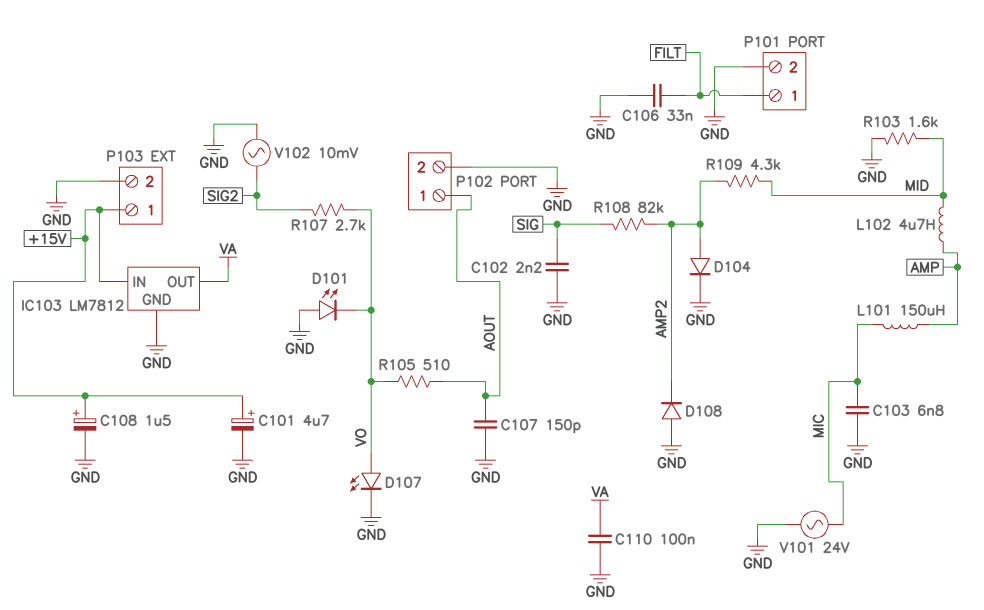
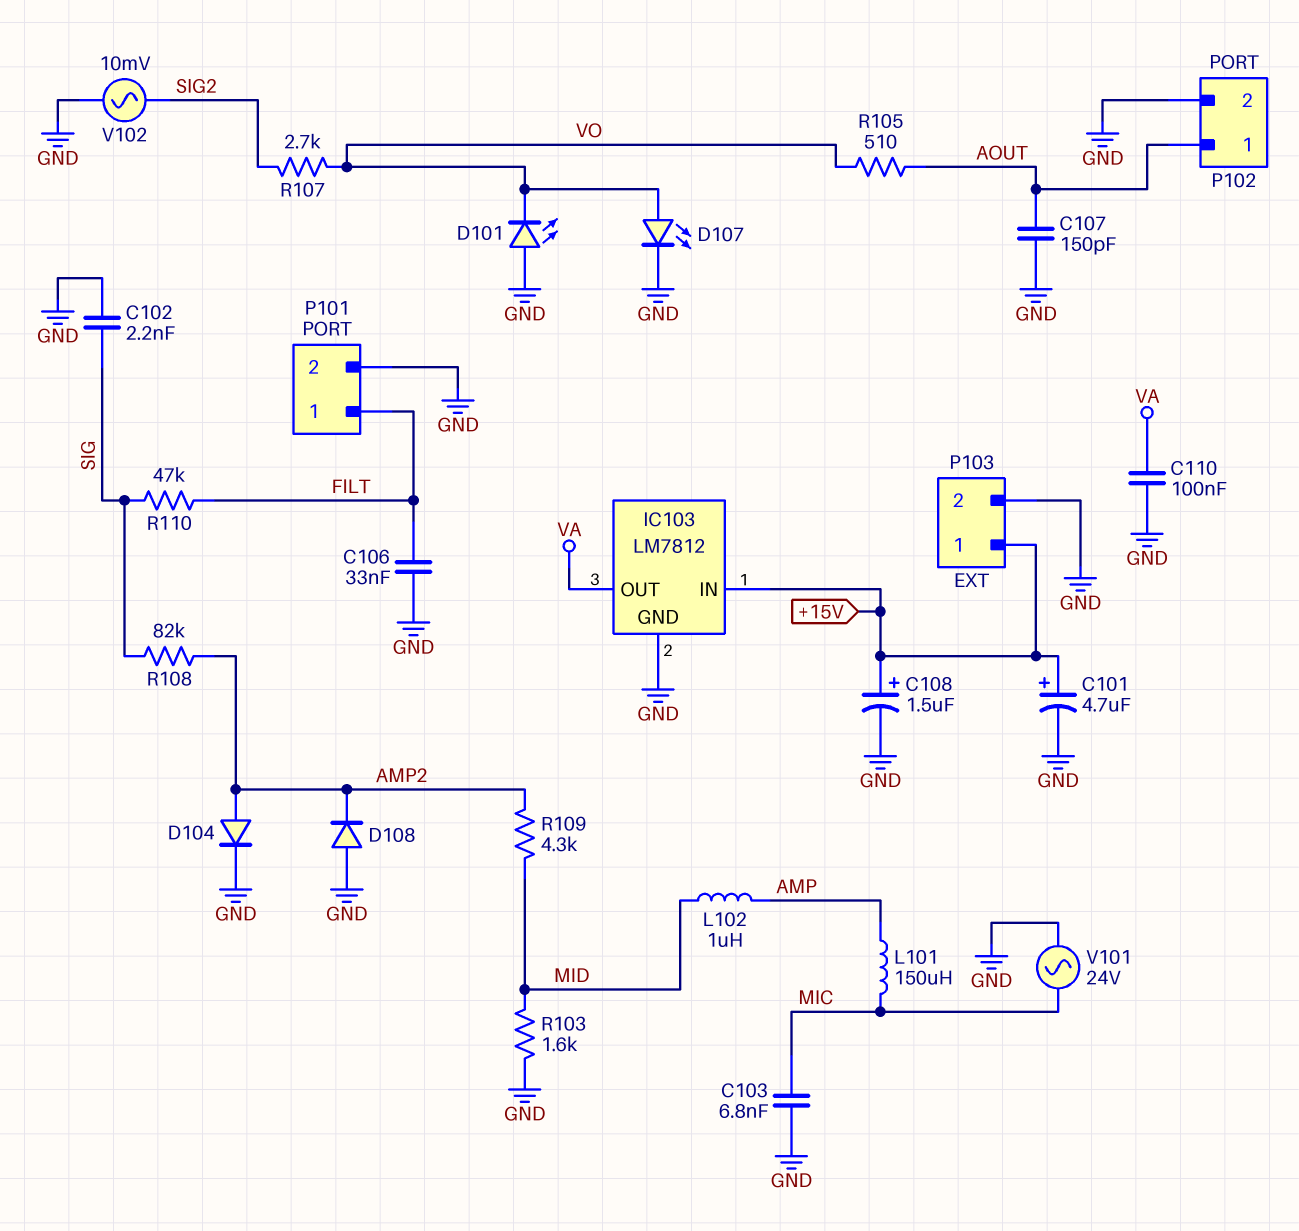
L102: 4.7uH (AMP, MID) -> 1uH (AMP, MID)
R110: none -> 47k (FILT, SIG)

